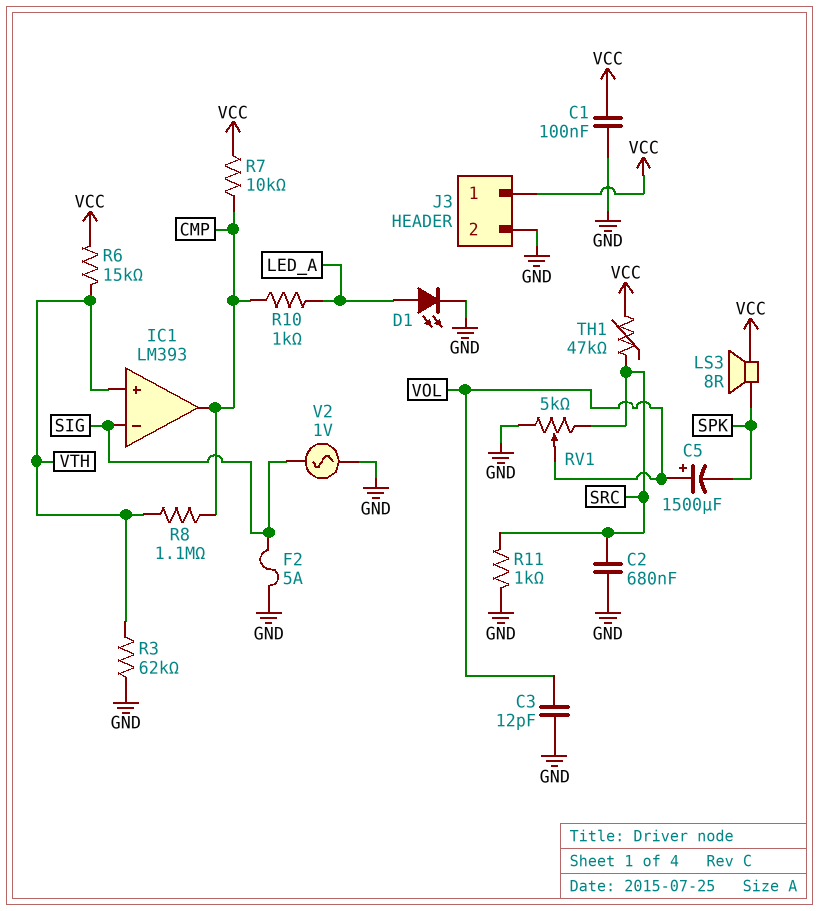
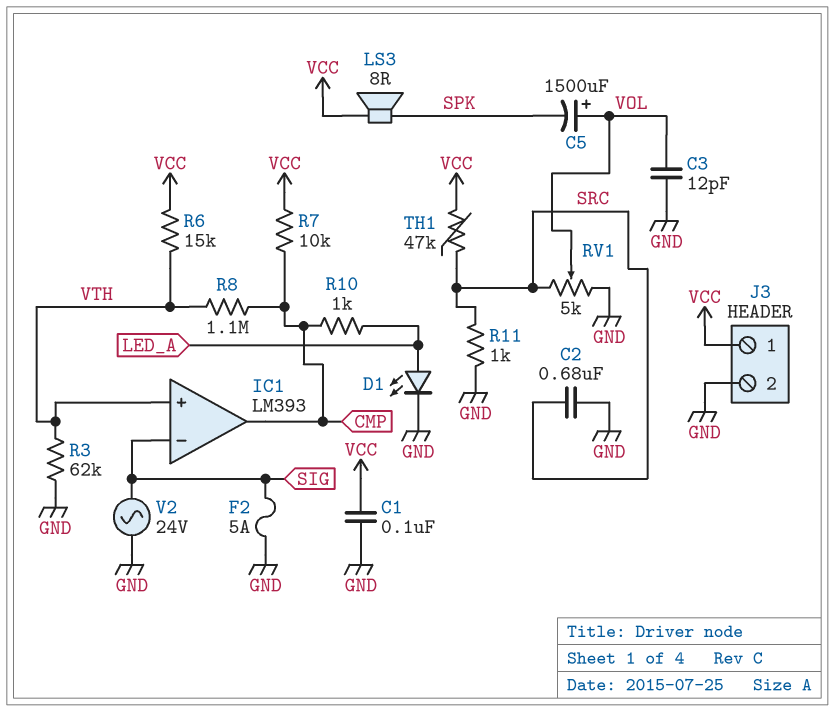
V2: AC 1V (GND, SIG) -> AC 24V (GND, SIG)

